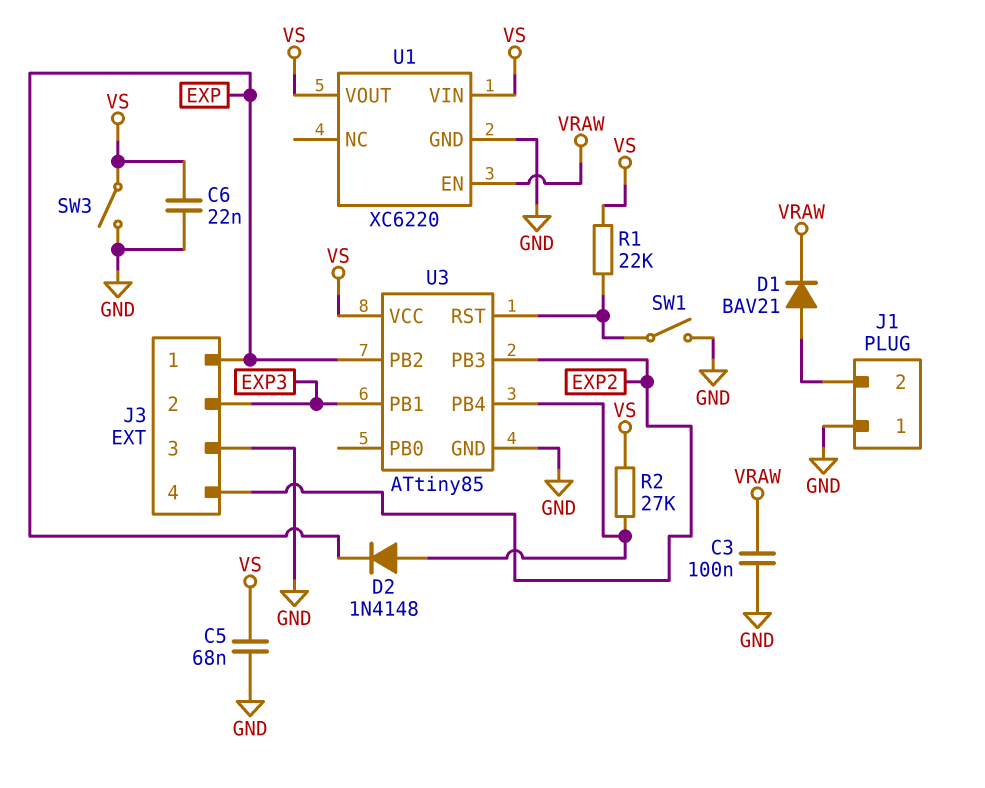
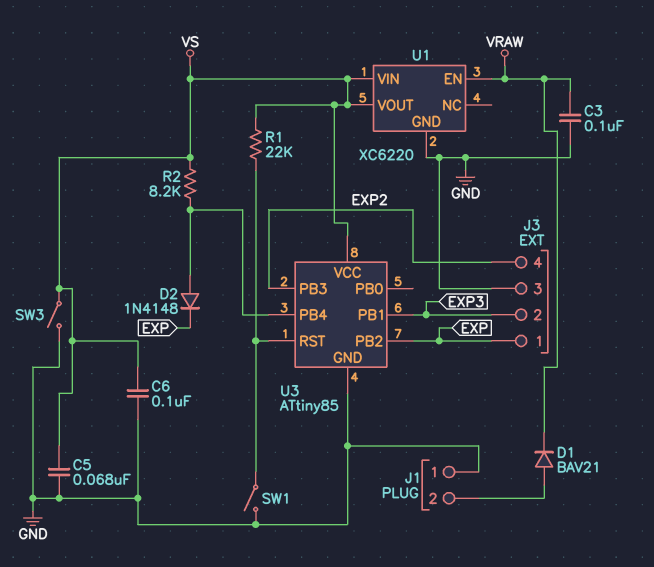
C6: 22nF (GND, VS) -> 100nF (GND, VS)
R2: 27k (U3/PB4, VS) -> 8.2k (U3/PB4, VS)

